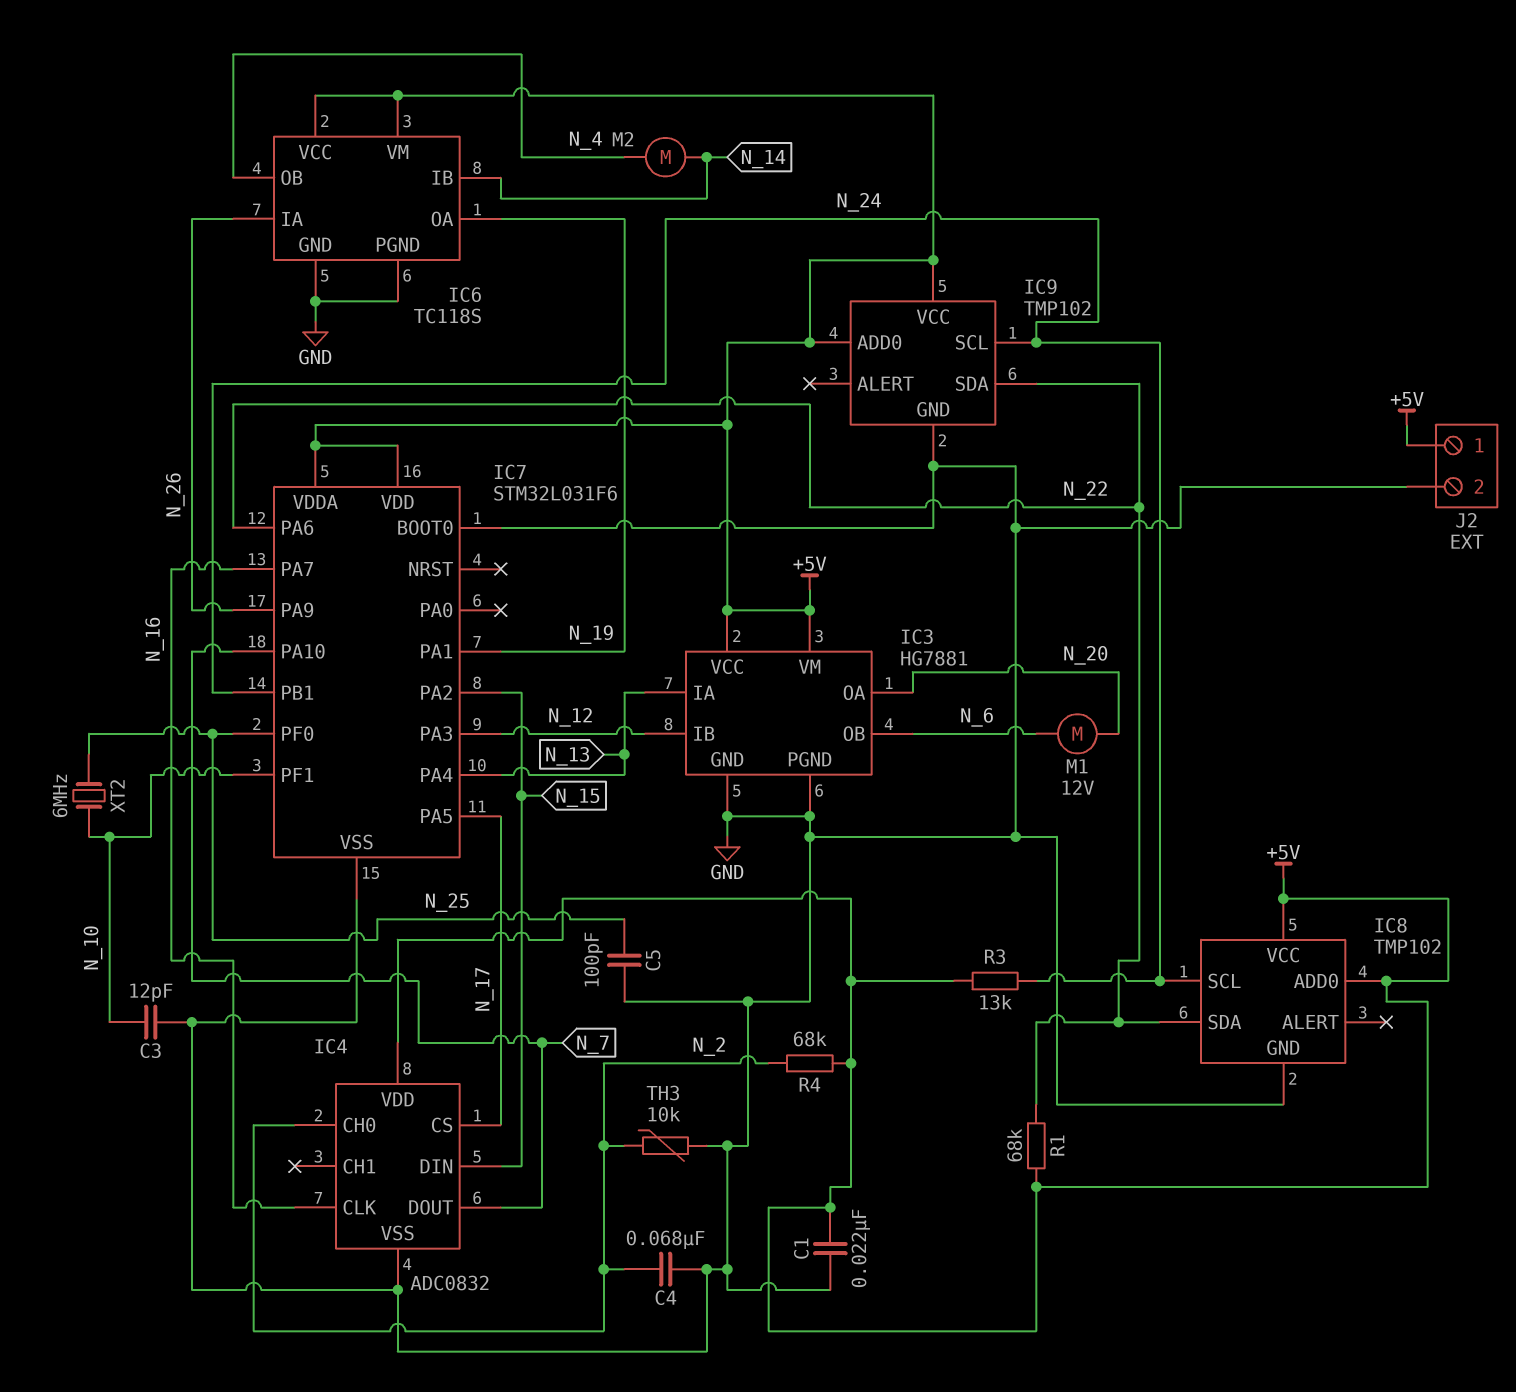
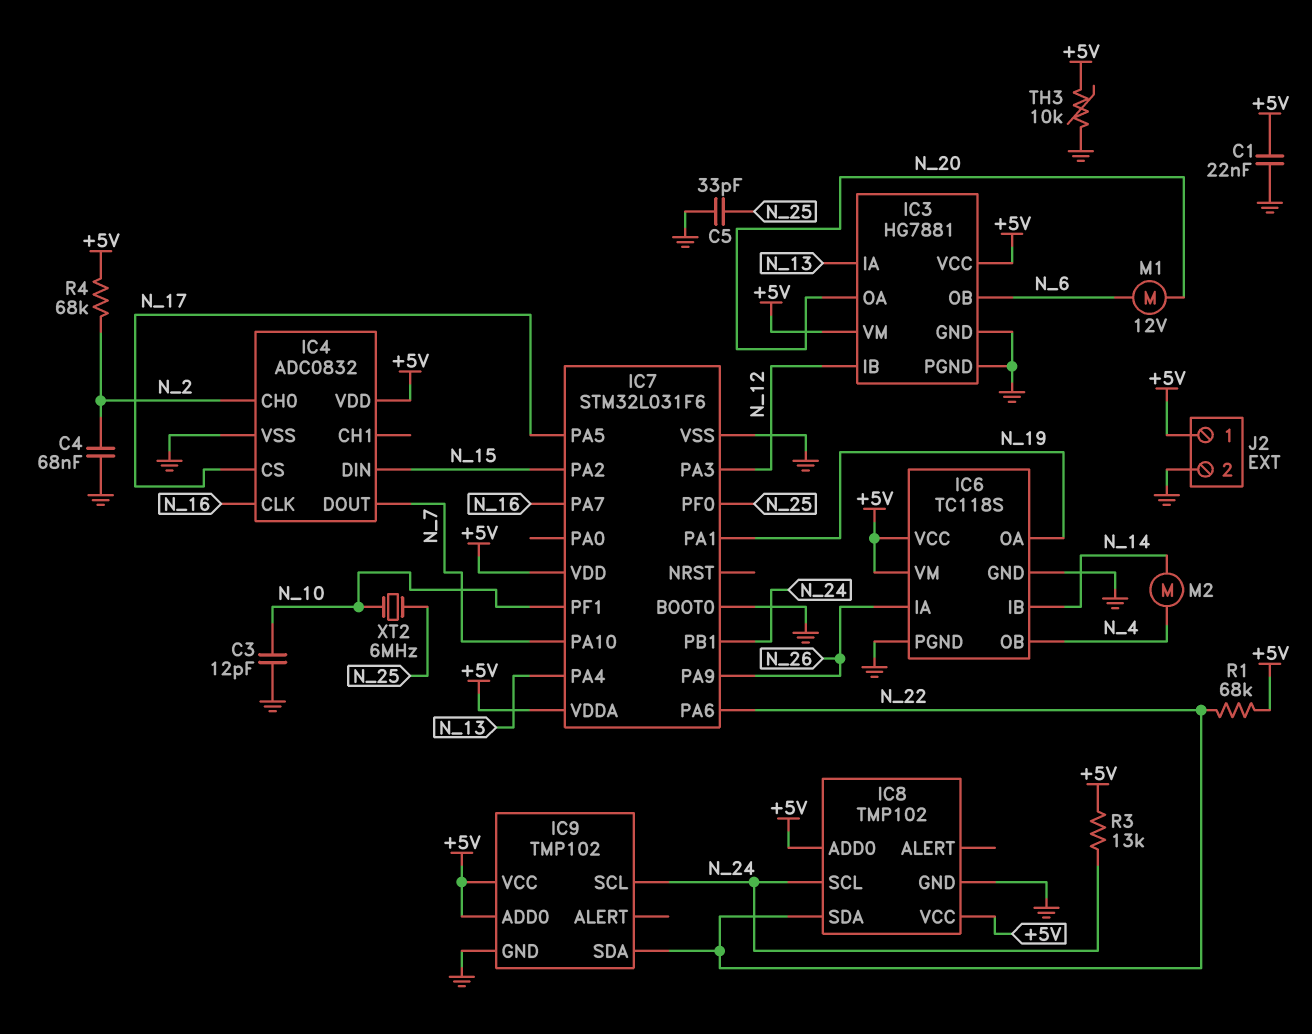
C5: 100pF (GND, N_25) -> 33pF (GND, N_25)
TH3: 10k (GND, N_2) -> 10k (+5V, GND)

